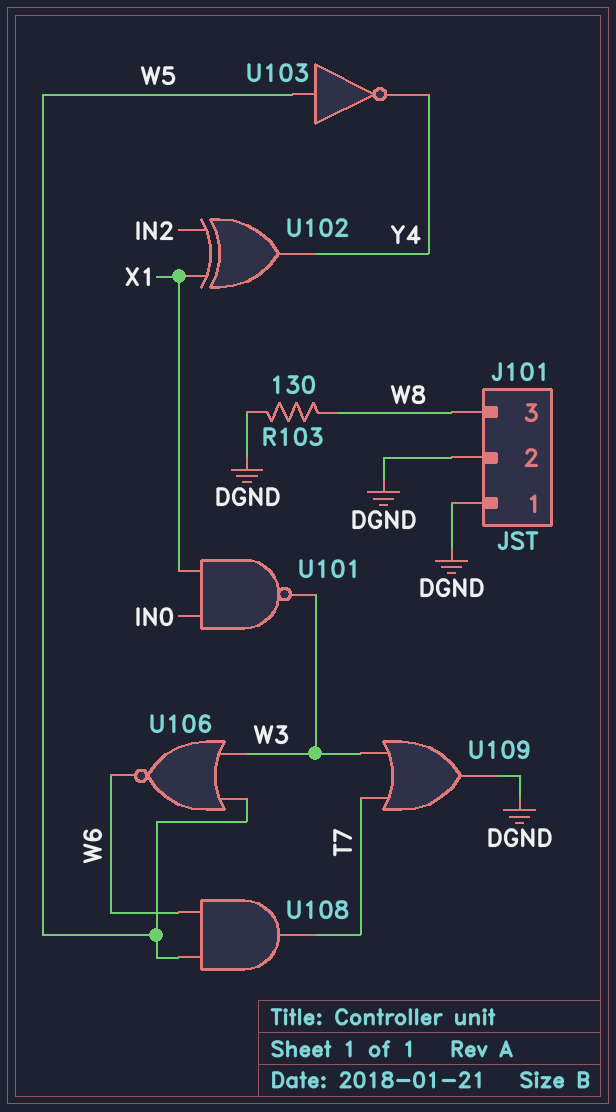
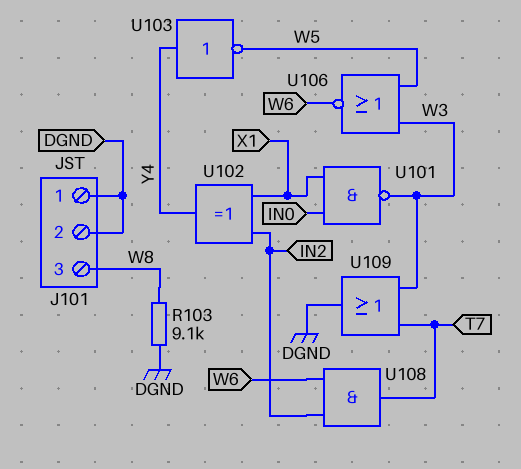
R103: 130 (DGND, W8) -> 9.1k (DGND, W8)
U103: NOT (in W5, out Y4) -> NOT (in Y4, out W5)
U108: AND (in W5, in W6, out T7) -> AND (in IN2, in W6, out T7)

